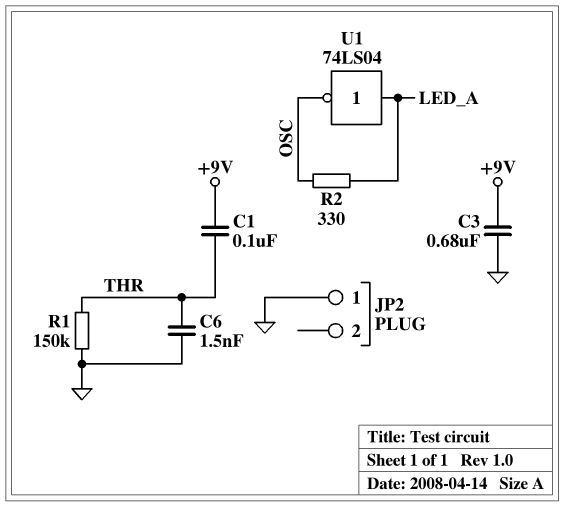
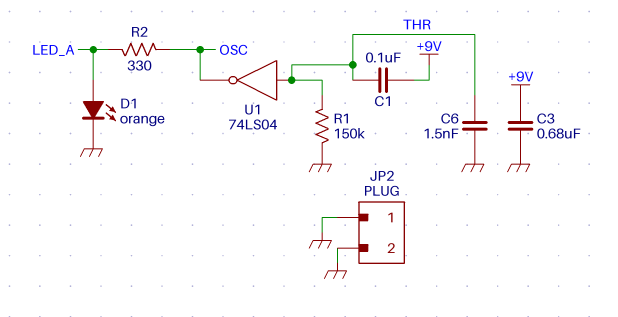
D1: none -> LED orange (A LED_A, K GND)
JP2 pin 2: none -> GND
U1: NOT 74LS04 (in LED_A, out OSC) -> NOT 74LS04 (in THR, out OSC)

